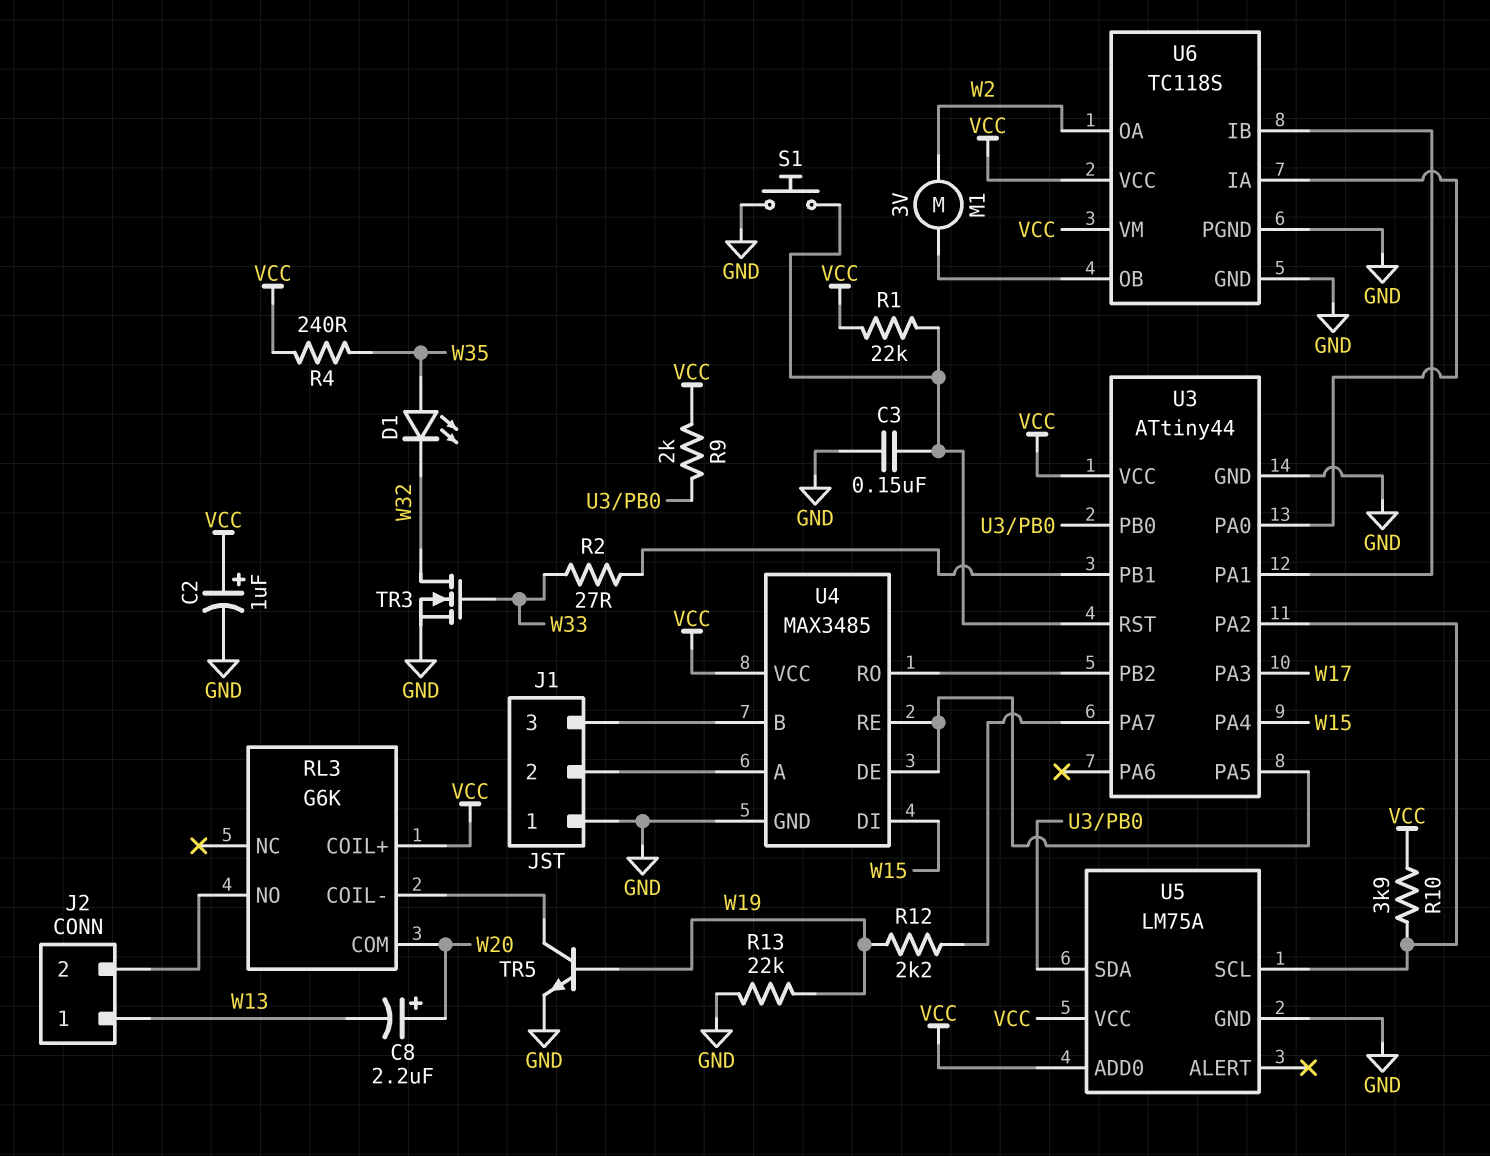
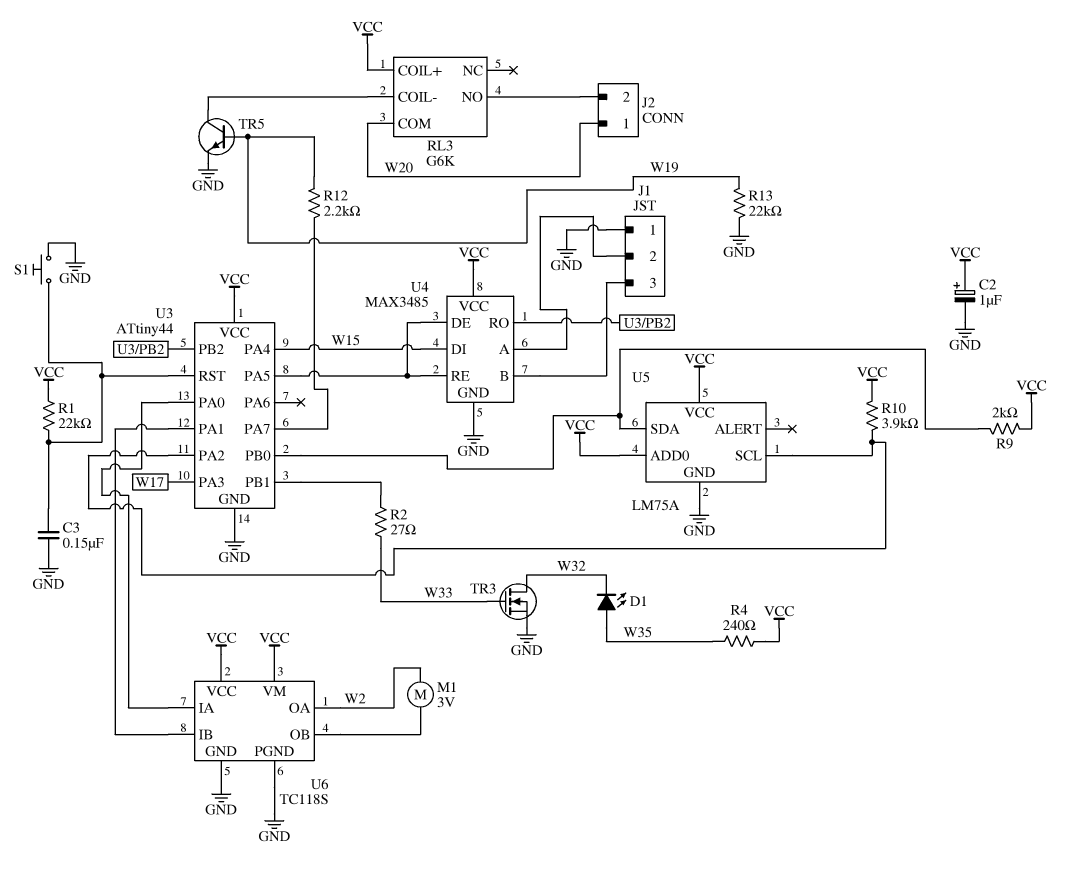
C8: 2.2uF (plus W20, minus W13) -> none
J2 pin 1: W13 -> W20

